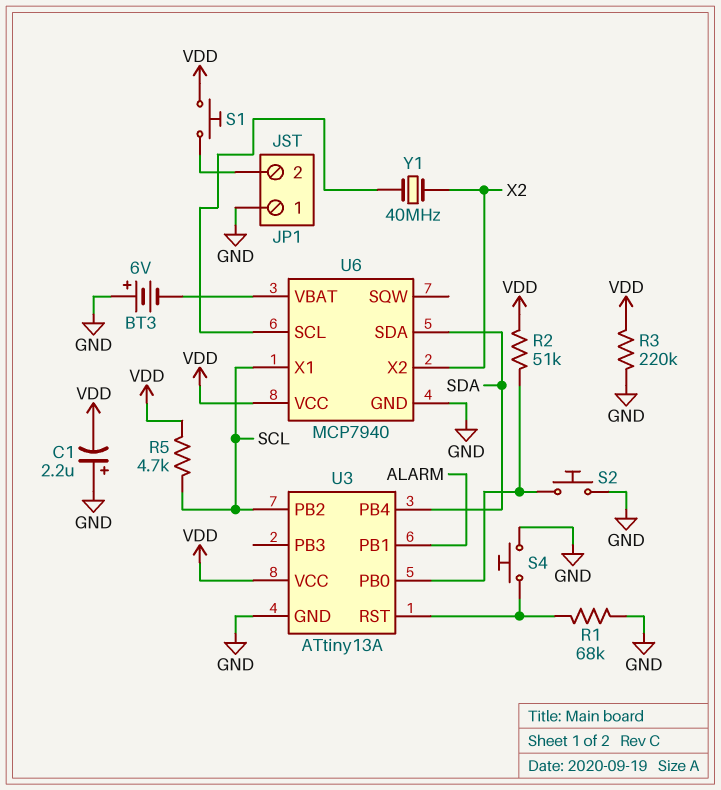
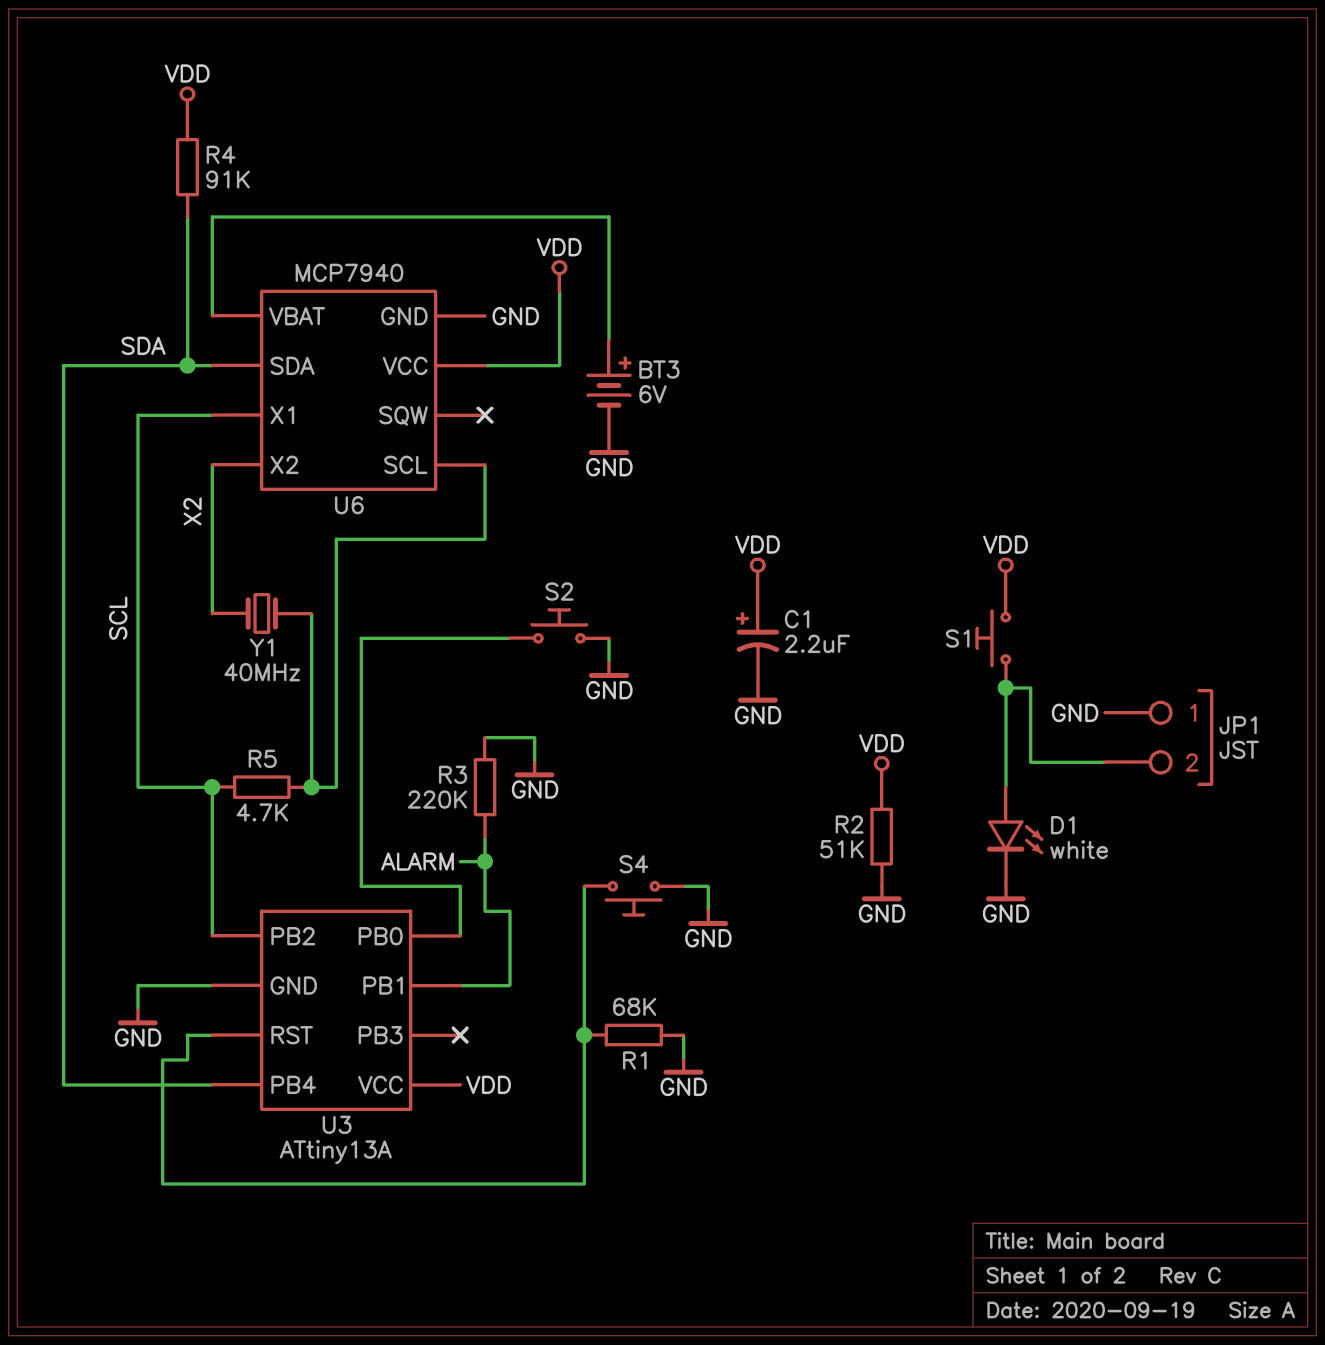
BT3: 6V (plus GND, minus U6/VBAT) -> 6V (plus U6/VBAT, minus GND)
C1: 2.2uF (plus GND, minus VDD) -> 2.2uF (plus VDD, minus GND)
D1: none -> LED white (A JP1/2, K GND)
R2: 51k (U3/PB0, VDD) -> 51k (GND, VDD)
R3: 220k (GND, VDD) -> 220k (ALARM, GND)
R4: none -> 91k (SDA, VDD)
R5: 4.7k (SCL, VDD) -> 4.7k (SCL, U6/SCL)

